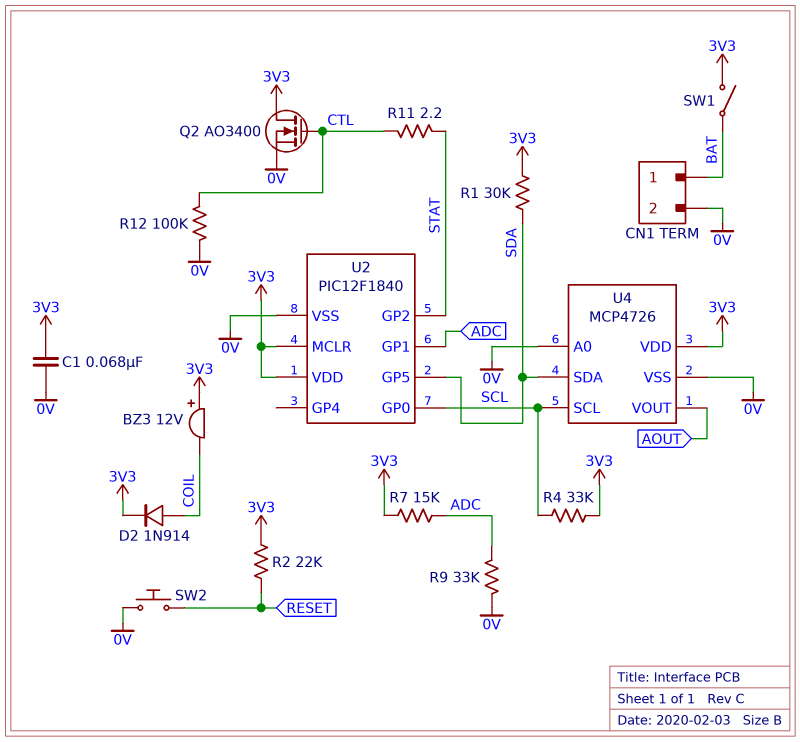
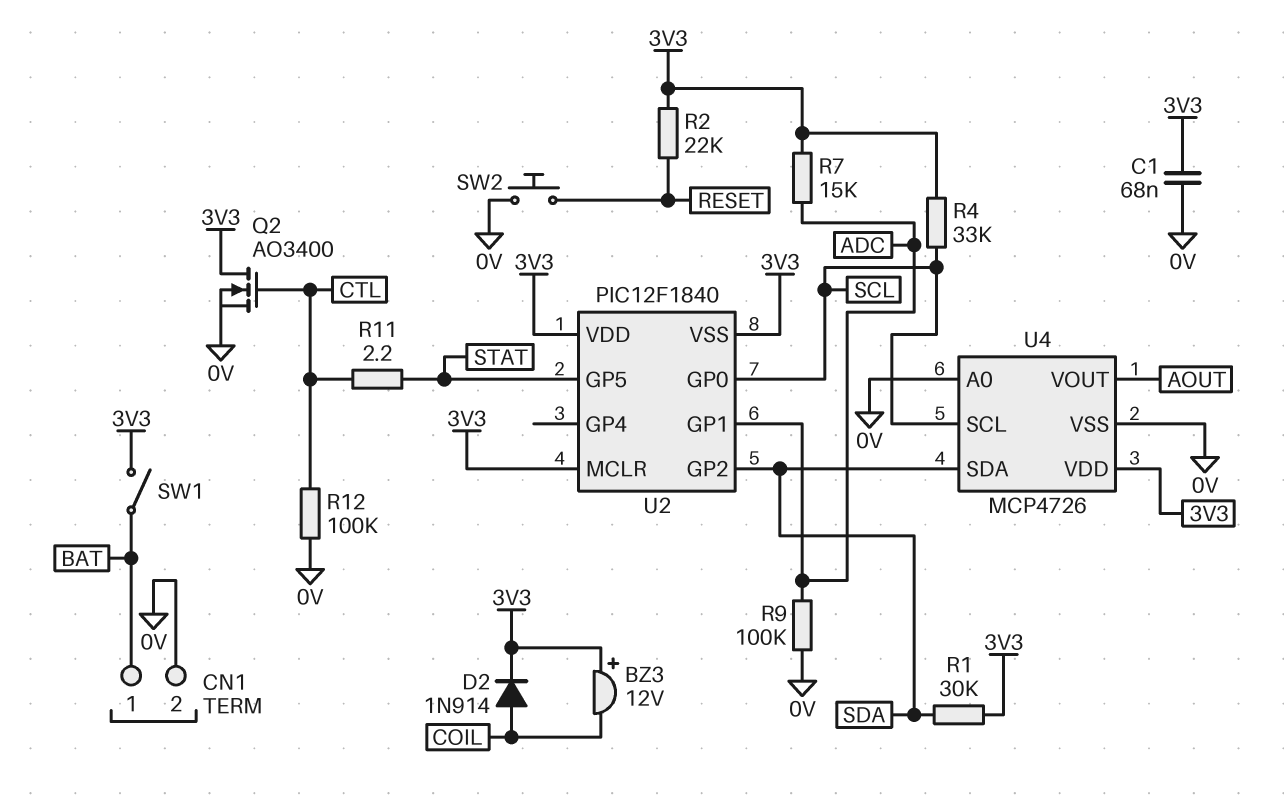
R9: 33k (0V, ADC) -> 100k (0V, ADC)
U2 pin GP2: STAT -> SDA
U2 pin GP5: SDA -> STAT
U2 pin VSS: 0V -> 3V3

